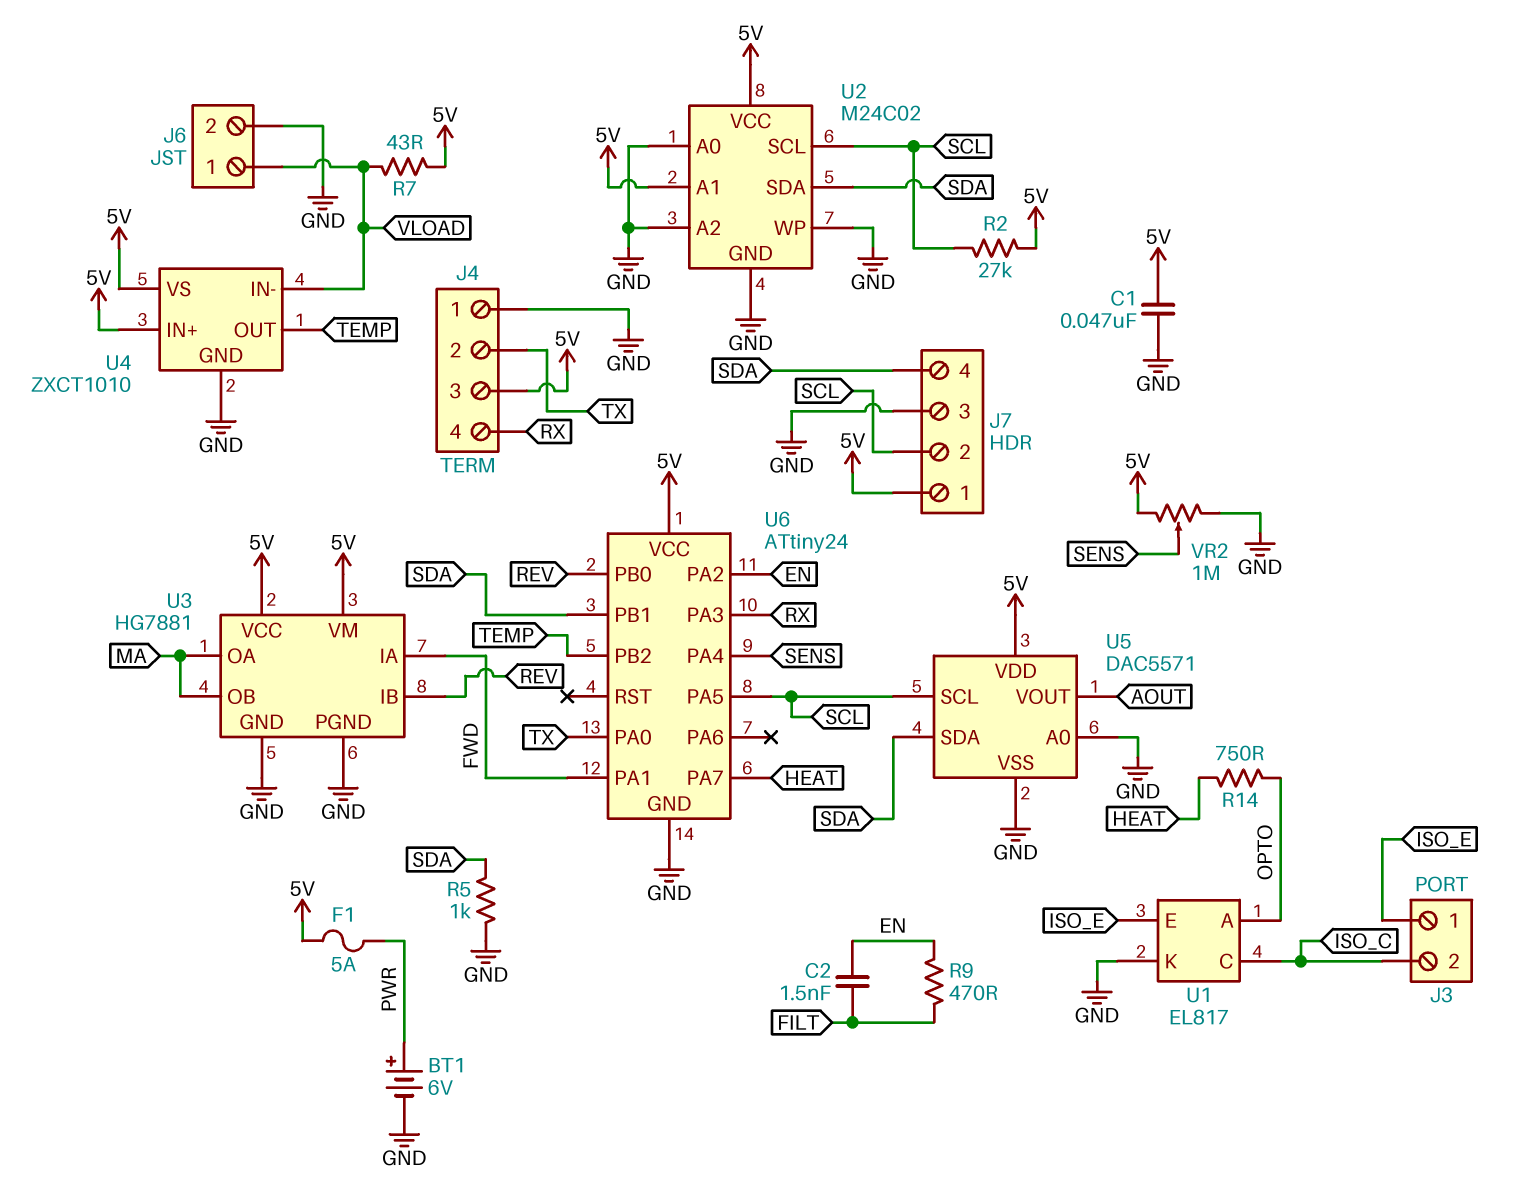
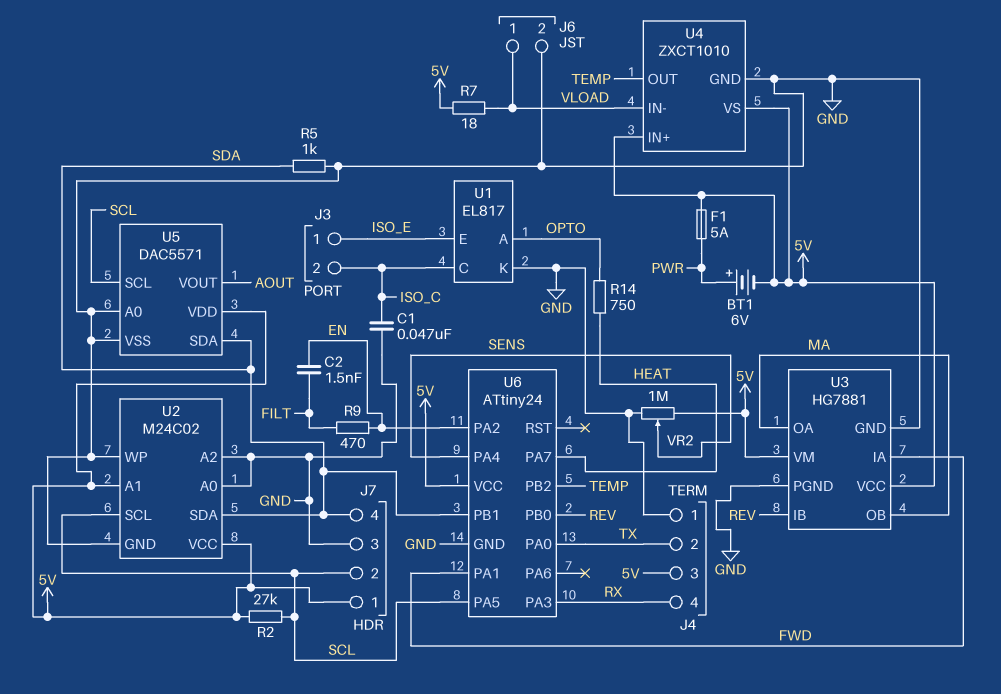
BT1: 6V (plus PWR, minus GND) -> 6V (plus PWR, minus 5V)
C1: 47nF (5V, GND) -> 47nF (GND, ISO_C)
R7: 43 (5V, VLOAD) -> 18 (5V, VLOAD)

